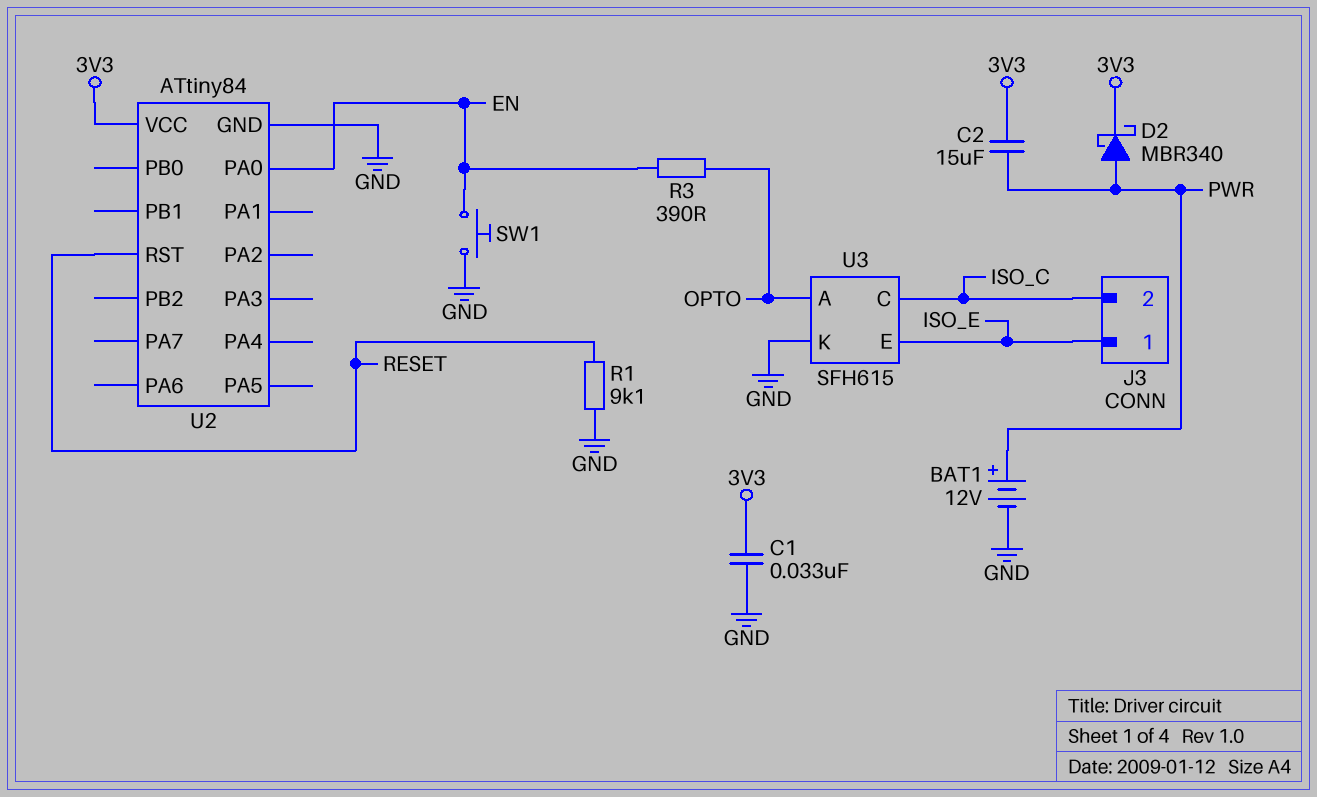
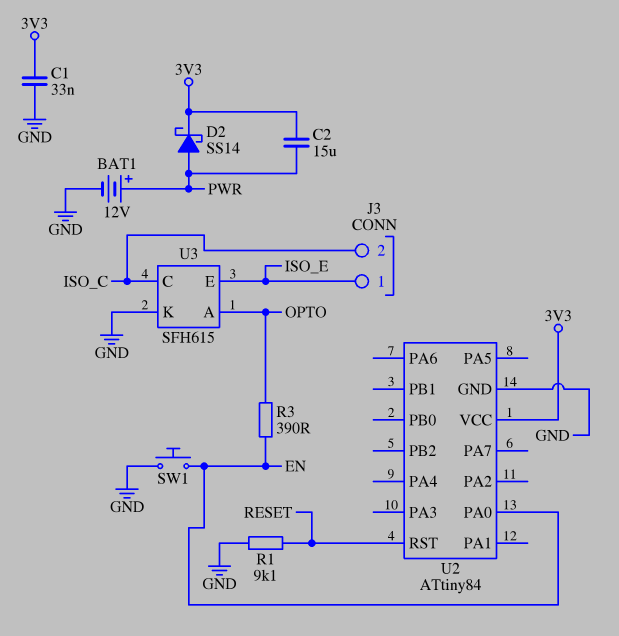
D2: schottky MBR340 (A PWR, K 3V3) -> schottky SS14 (A PWR, K 3V3)

